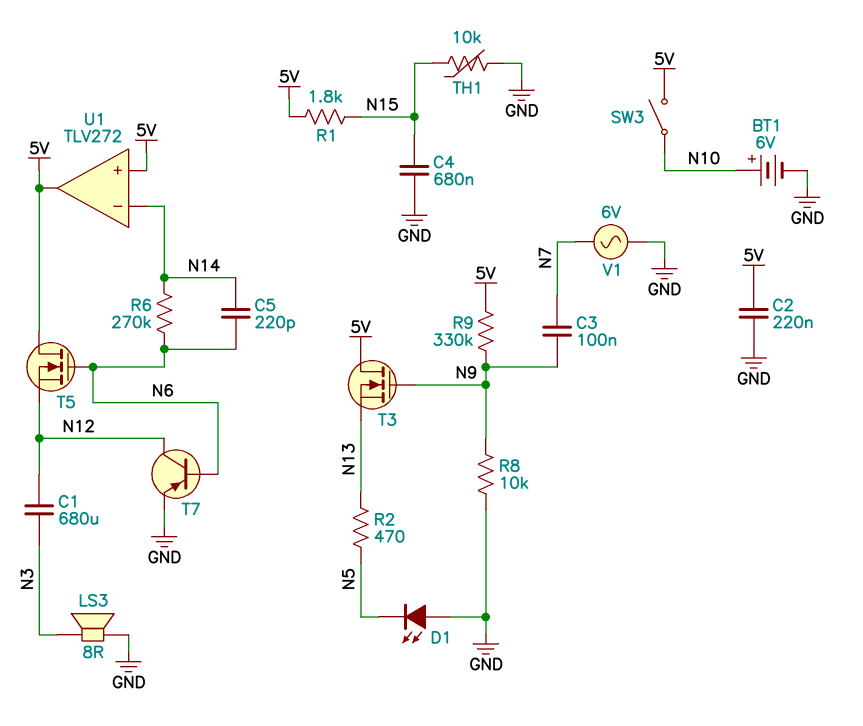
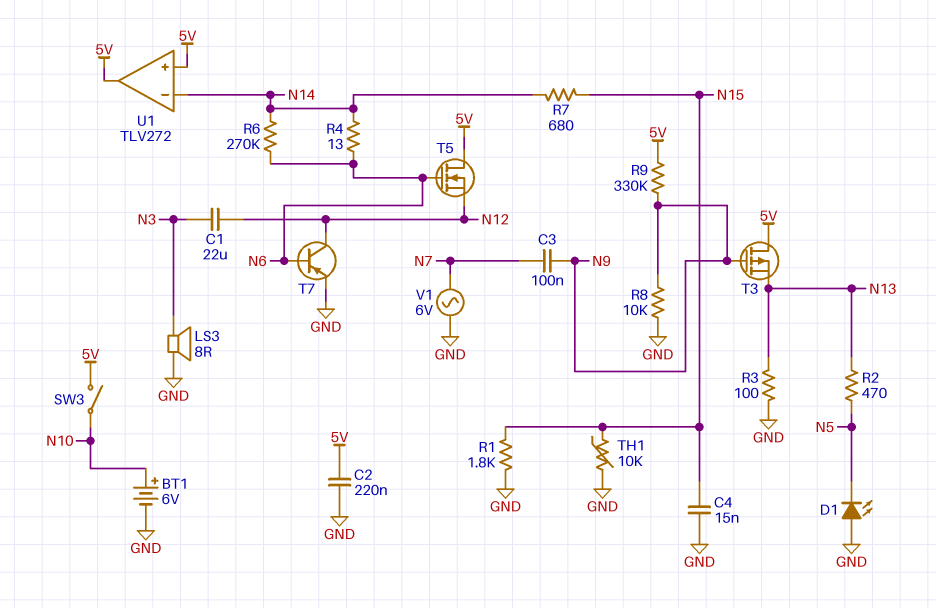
C1: 680uF (N3, N12) -> 22uF (N3, N12)
C4: 680nF (GND, N15) -> 15nF (GND, N15)
C5: 220pF (N6, N14) -> none
R1: 1.8k (5V, N15) -> 1.8k (GND, N15)
R3: none -> 100 (GND, N13)
R4: none -> 13 (N6, N14)
R7: none -> 680 (N14, N15)
T3: NMOS (G N9, D 5V, S N13) -> PMOS (G N9, D 5V, S N13)

